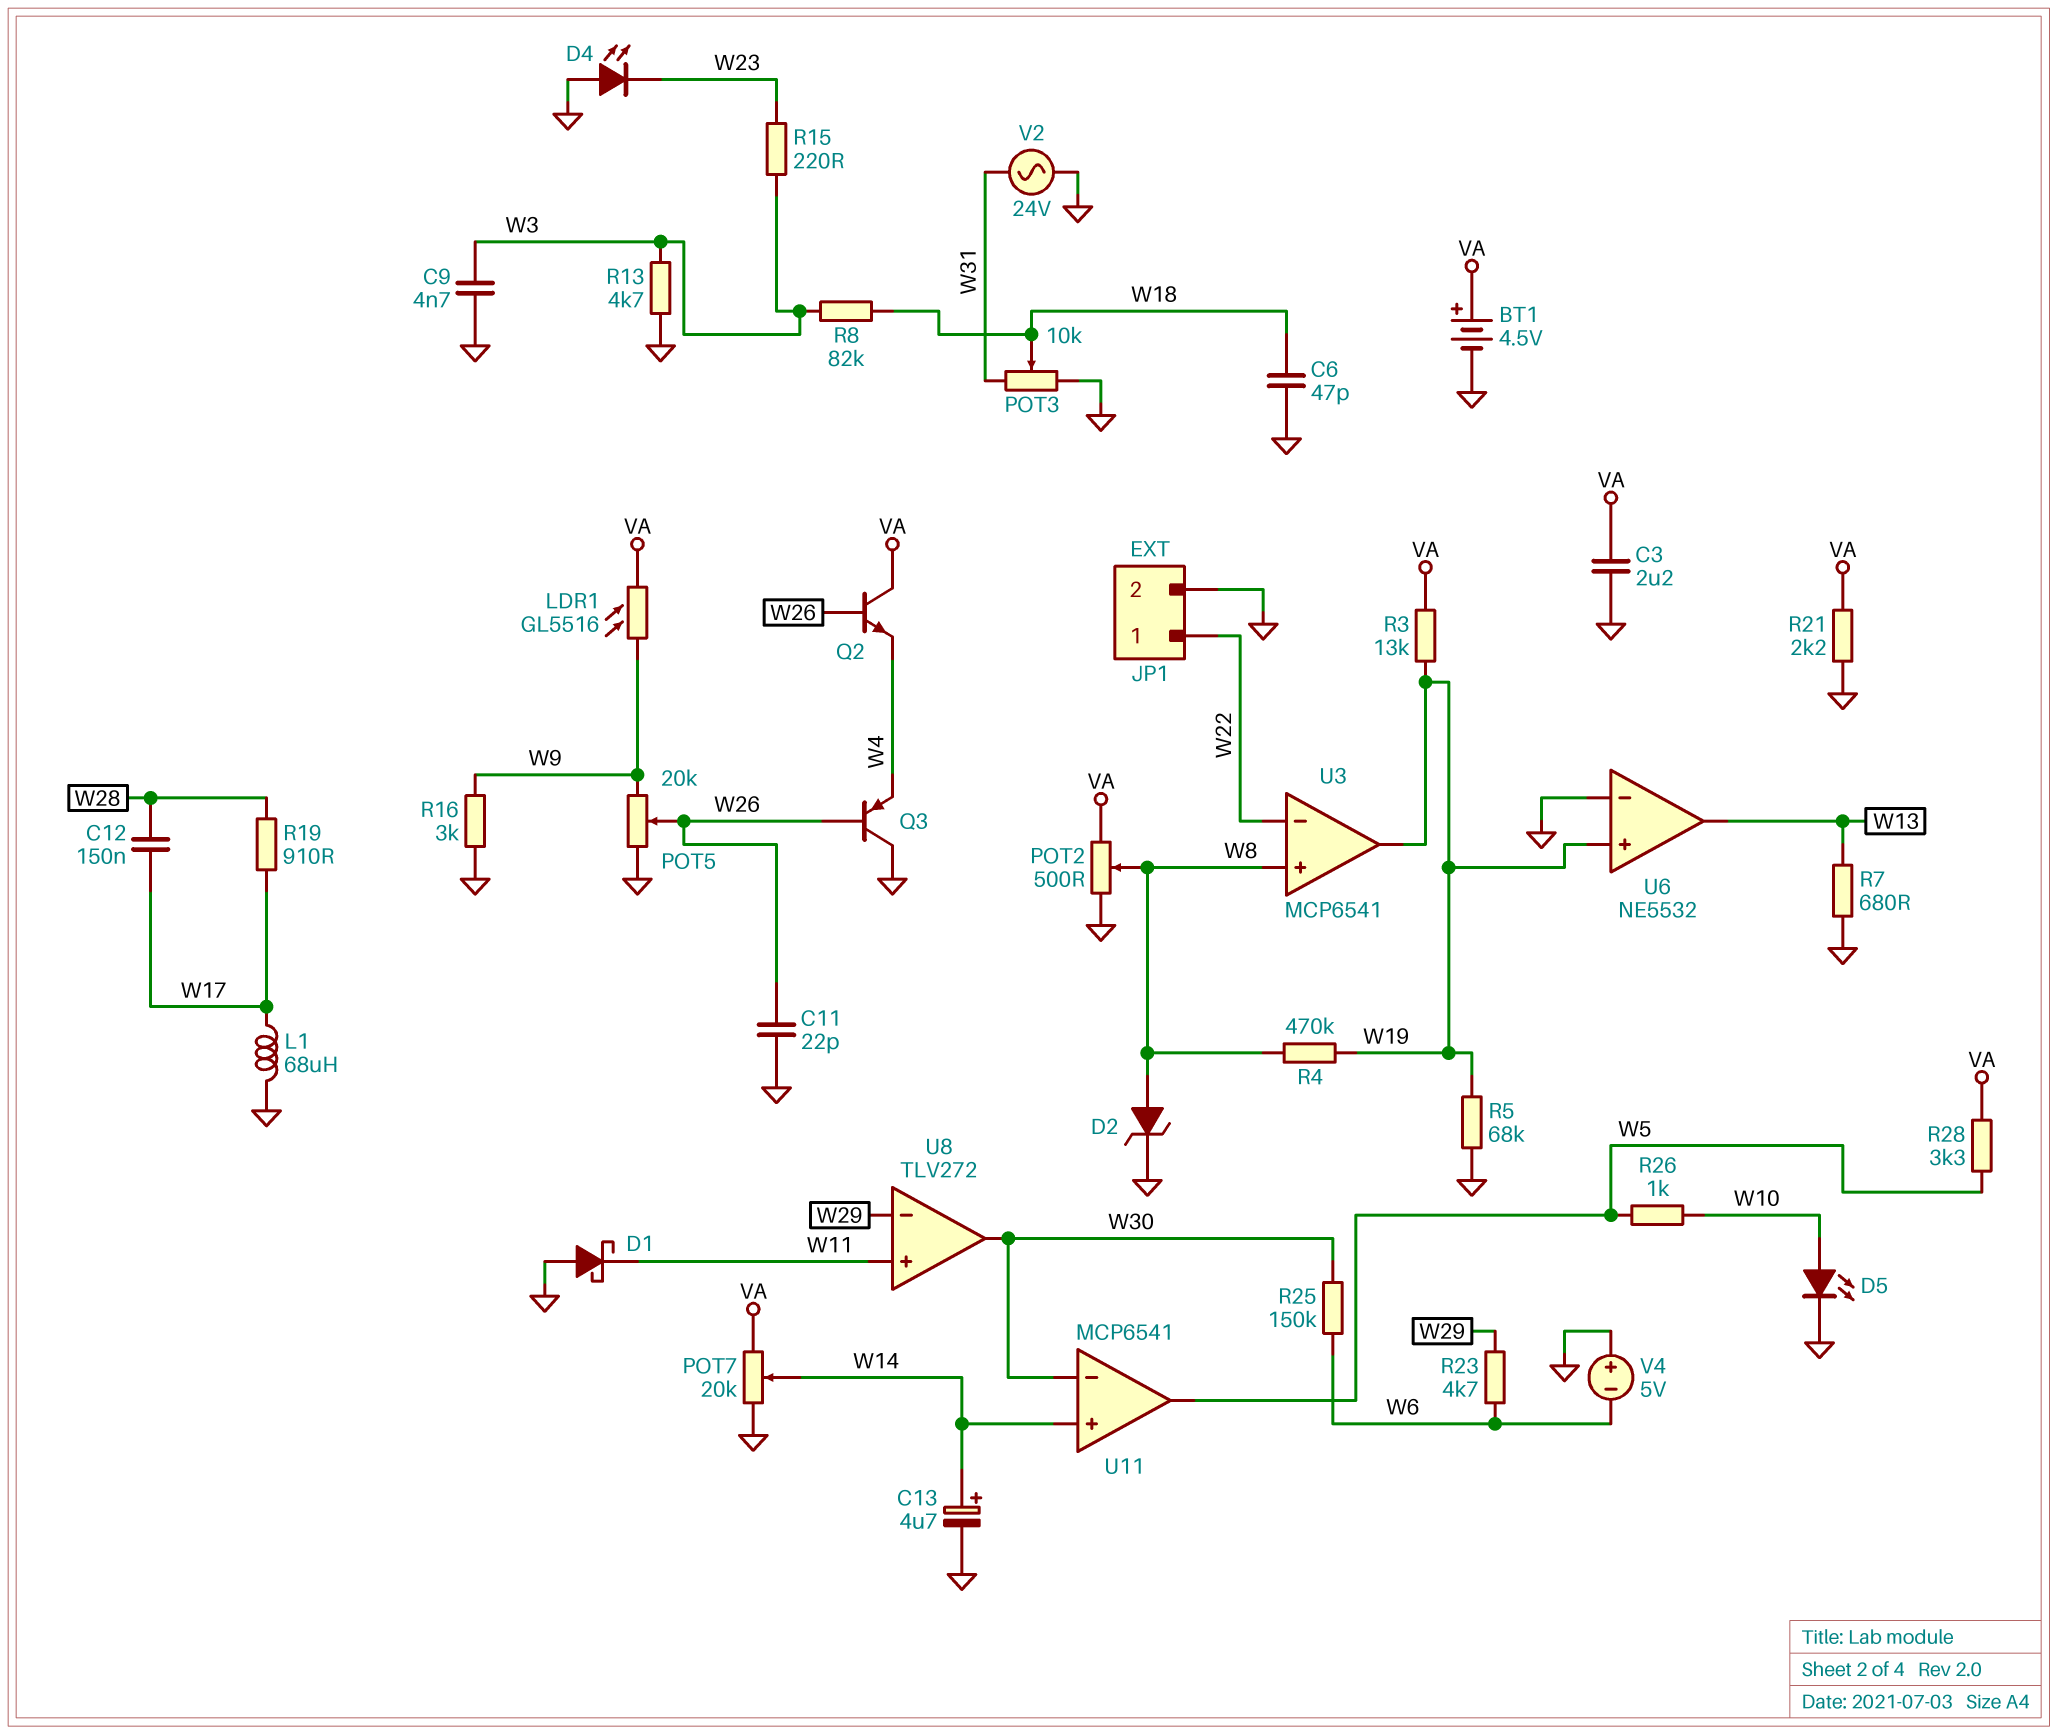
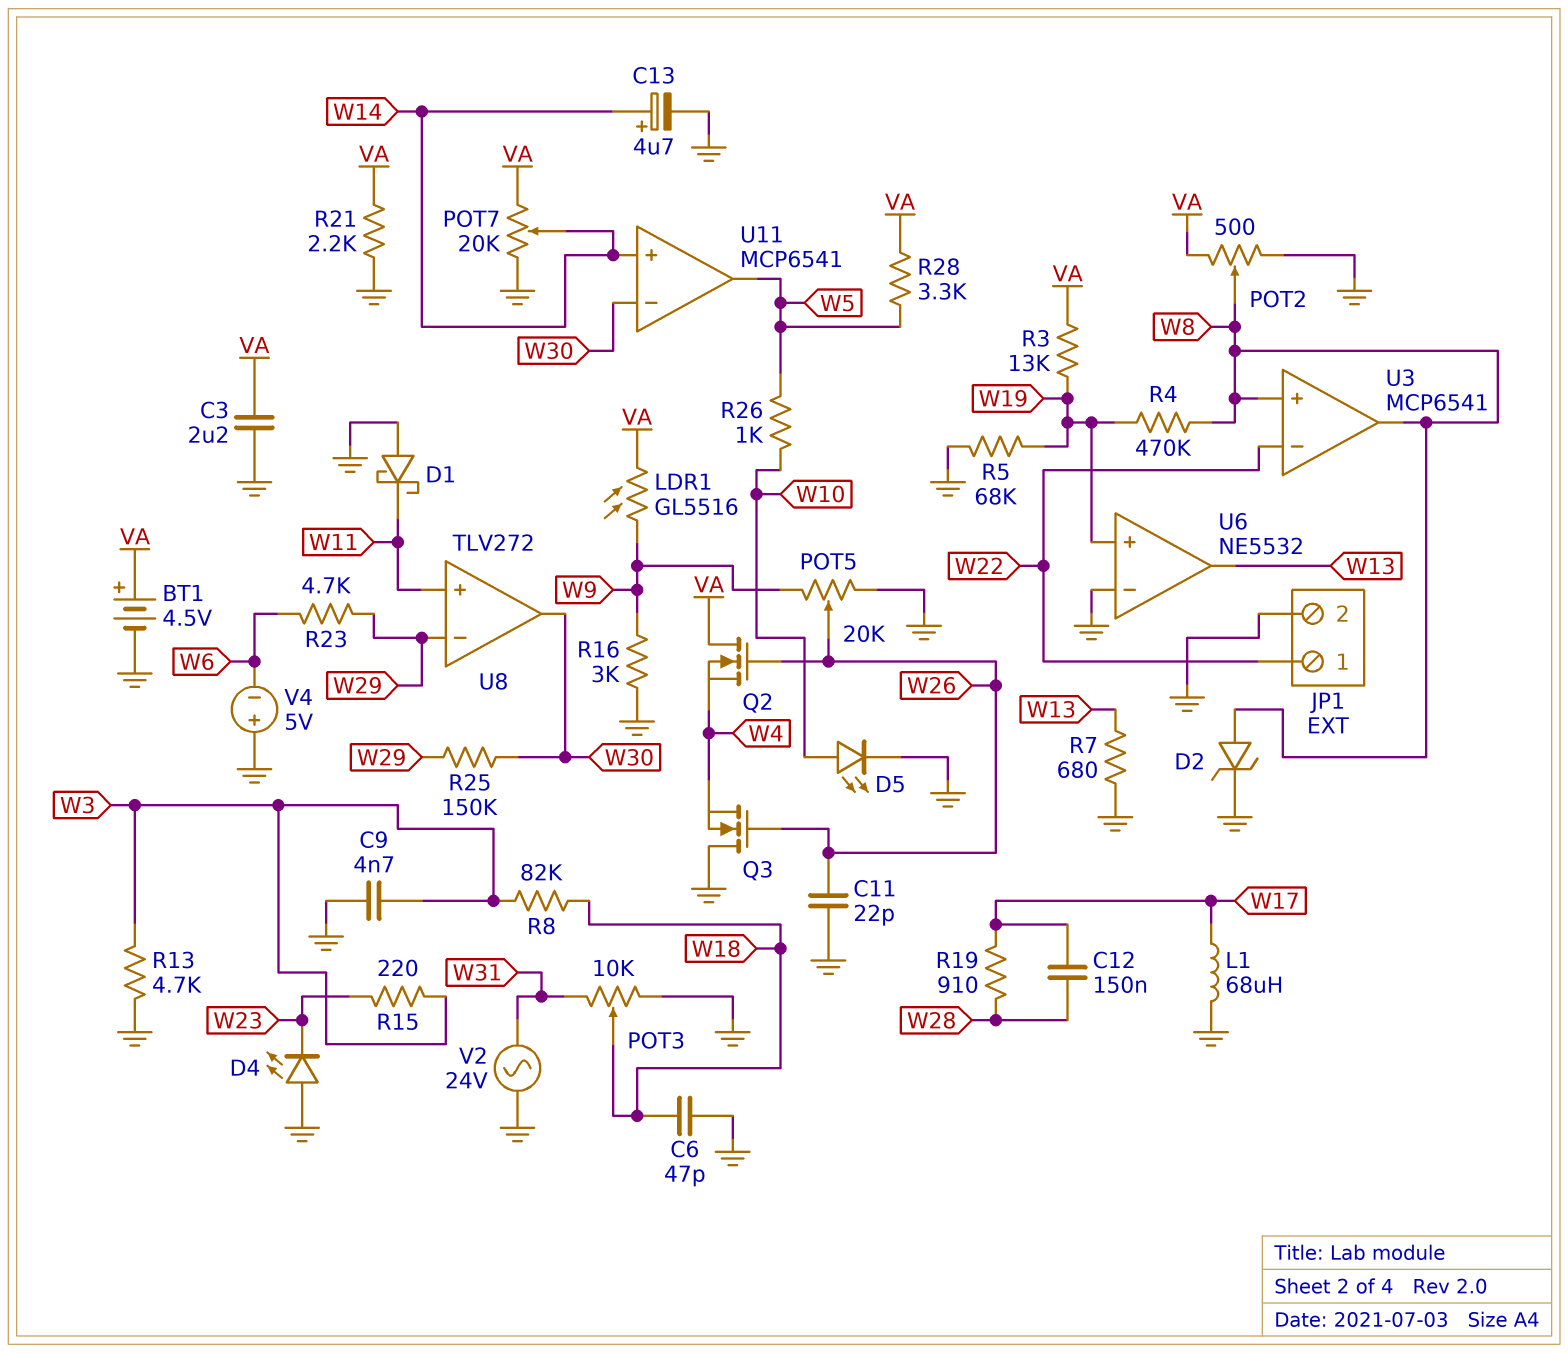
Q2: NPN (B W26, C VA, E W4) -> NMOS (G W26, D VA, S W4)
Q3: PNP (B W26, C GND, E W4) -> NMOS (G W26, D GND, S W4)
R25: 150k (W6, W30) -> 150k (W29, W30)
U3 pin out: W19 -> W8

